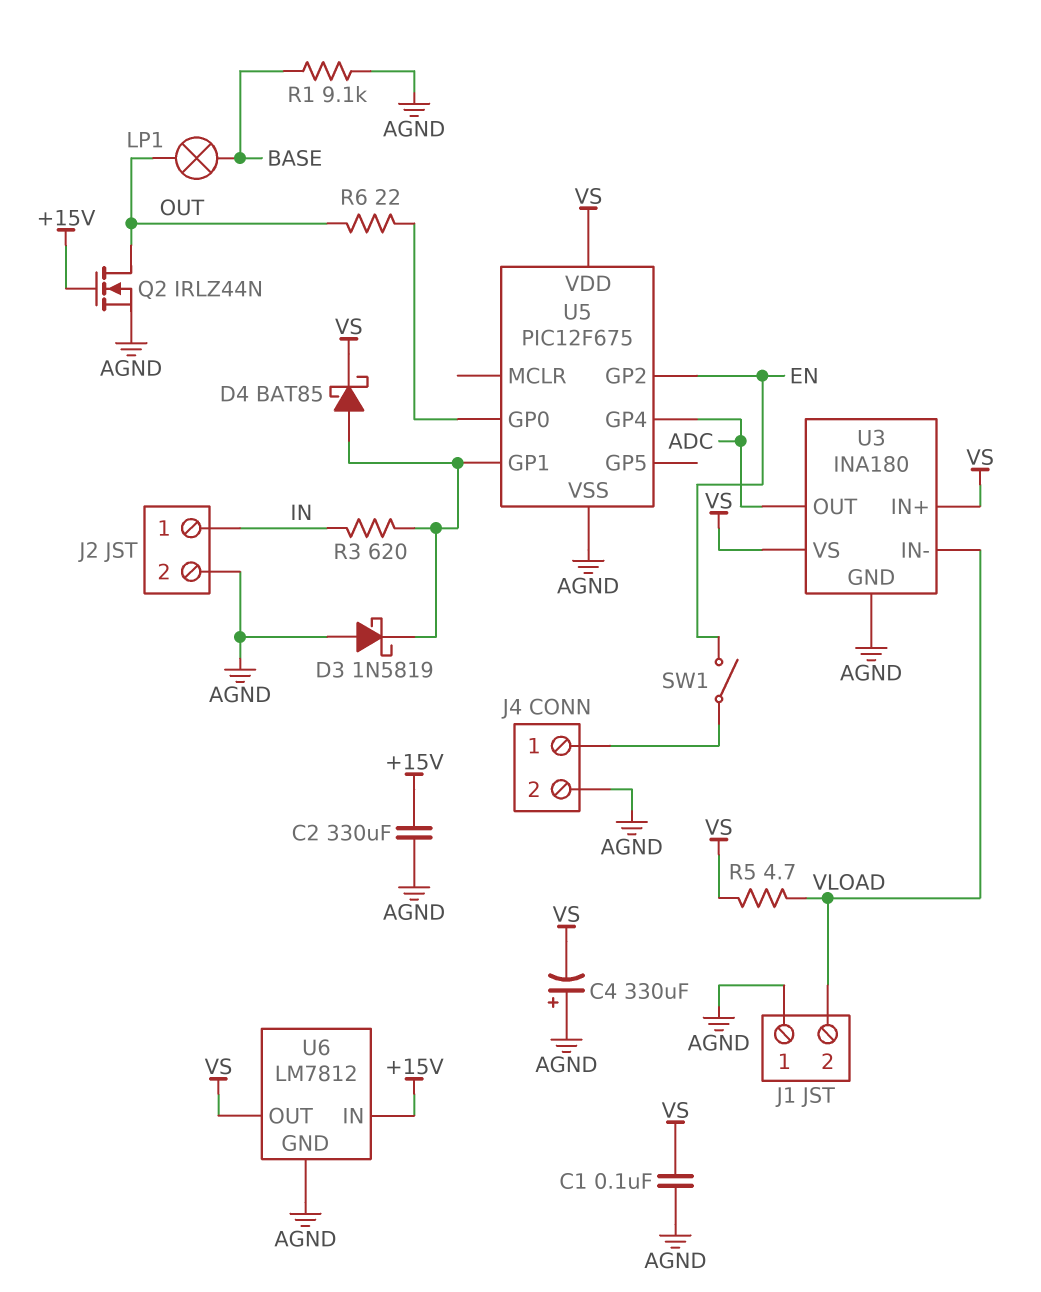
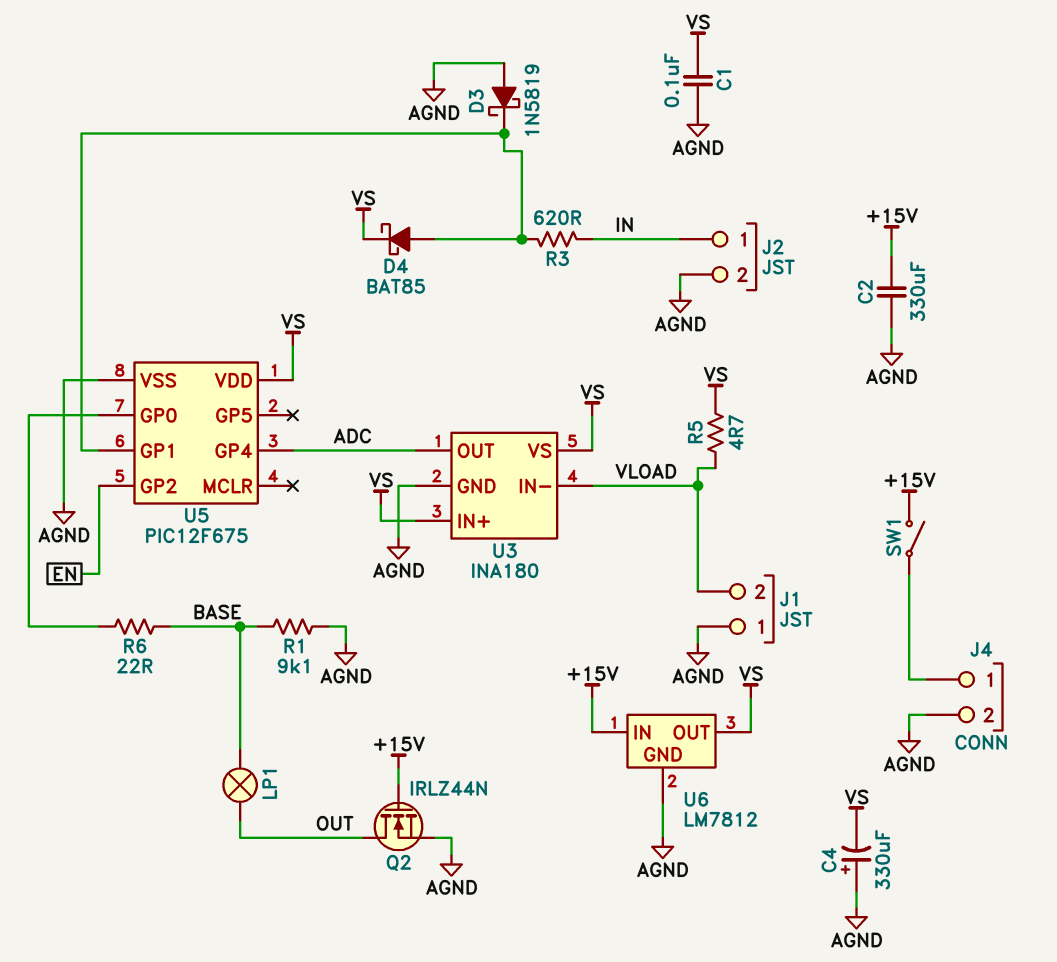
R6: 22 (OUT, U5/GP0) -> 22 (BASE, U5/GP0)
SW1: switch (EN, J4/1) -> switch (+15V, J4/1)

